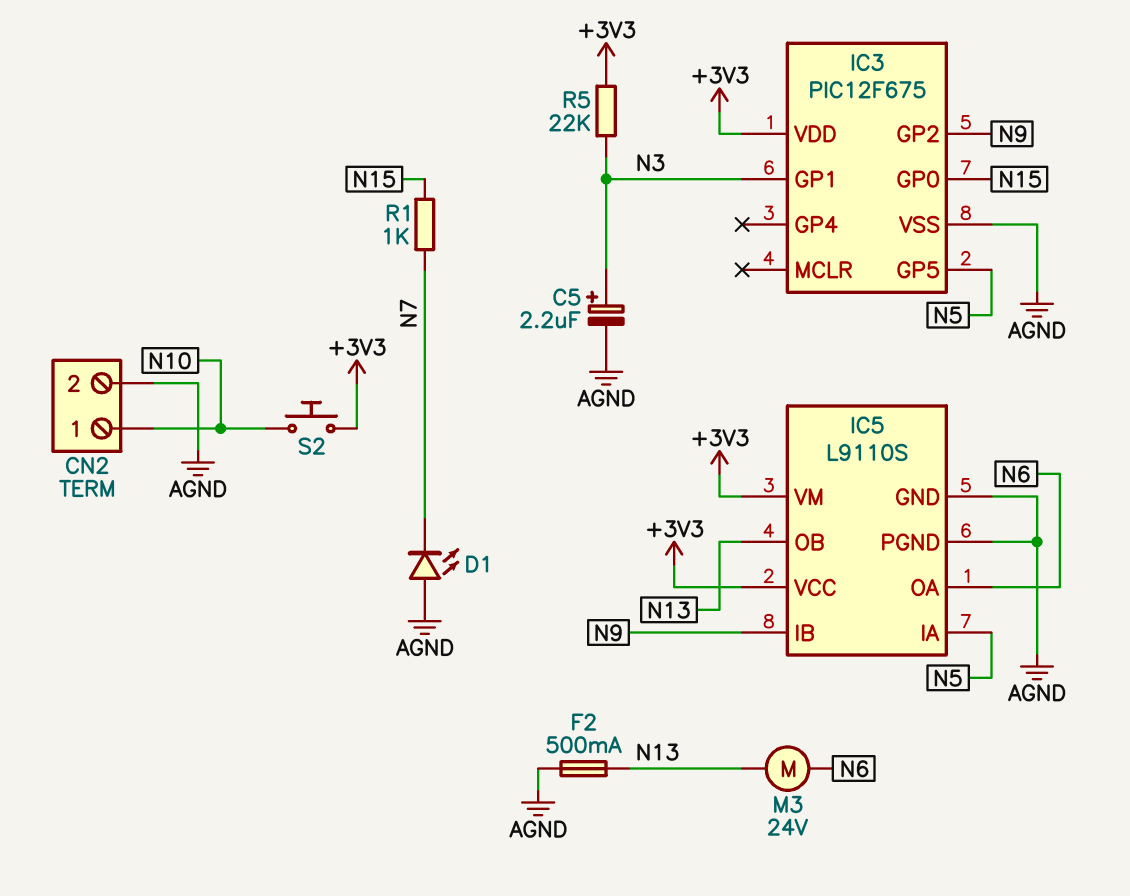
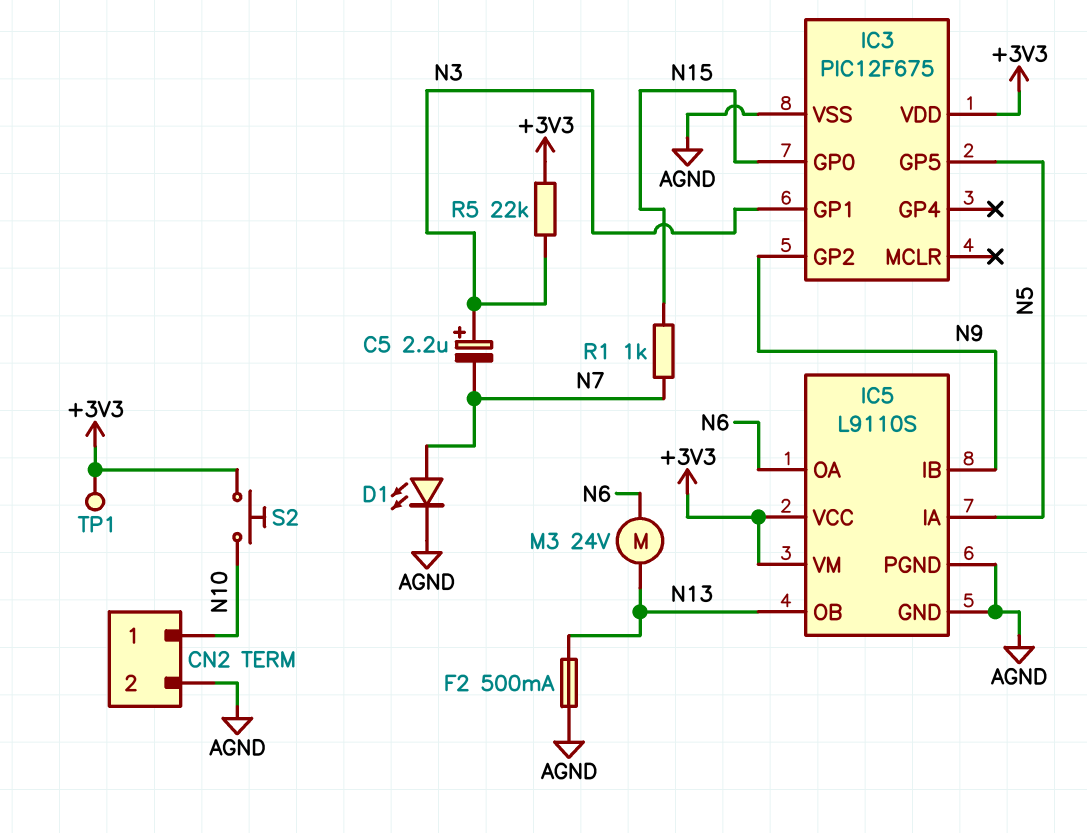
C5: 2.2uF (plus N3, minus AGND) -> 2.2uF (plus N3, minus N7)
D1: LED (A AGND, K N7) -> LED (A N7, K AGND)
TP1: none -> test point (+3V3)

